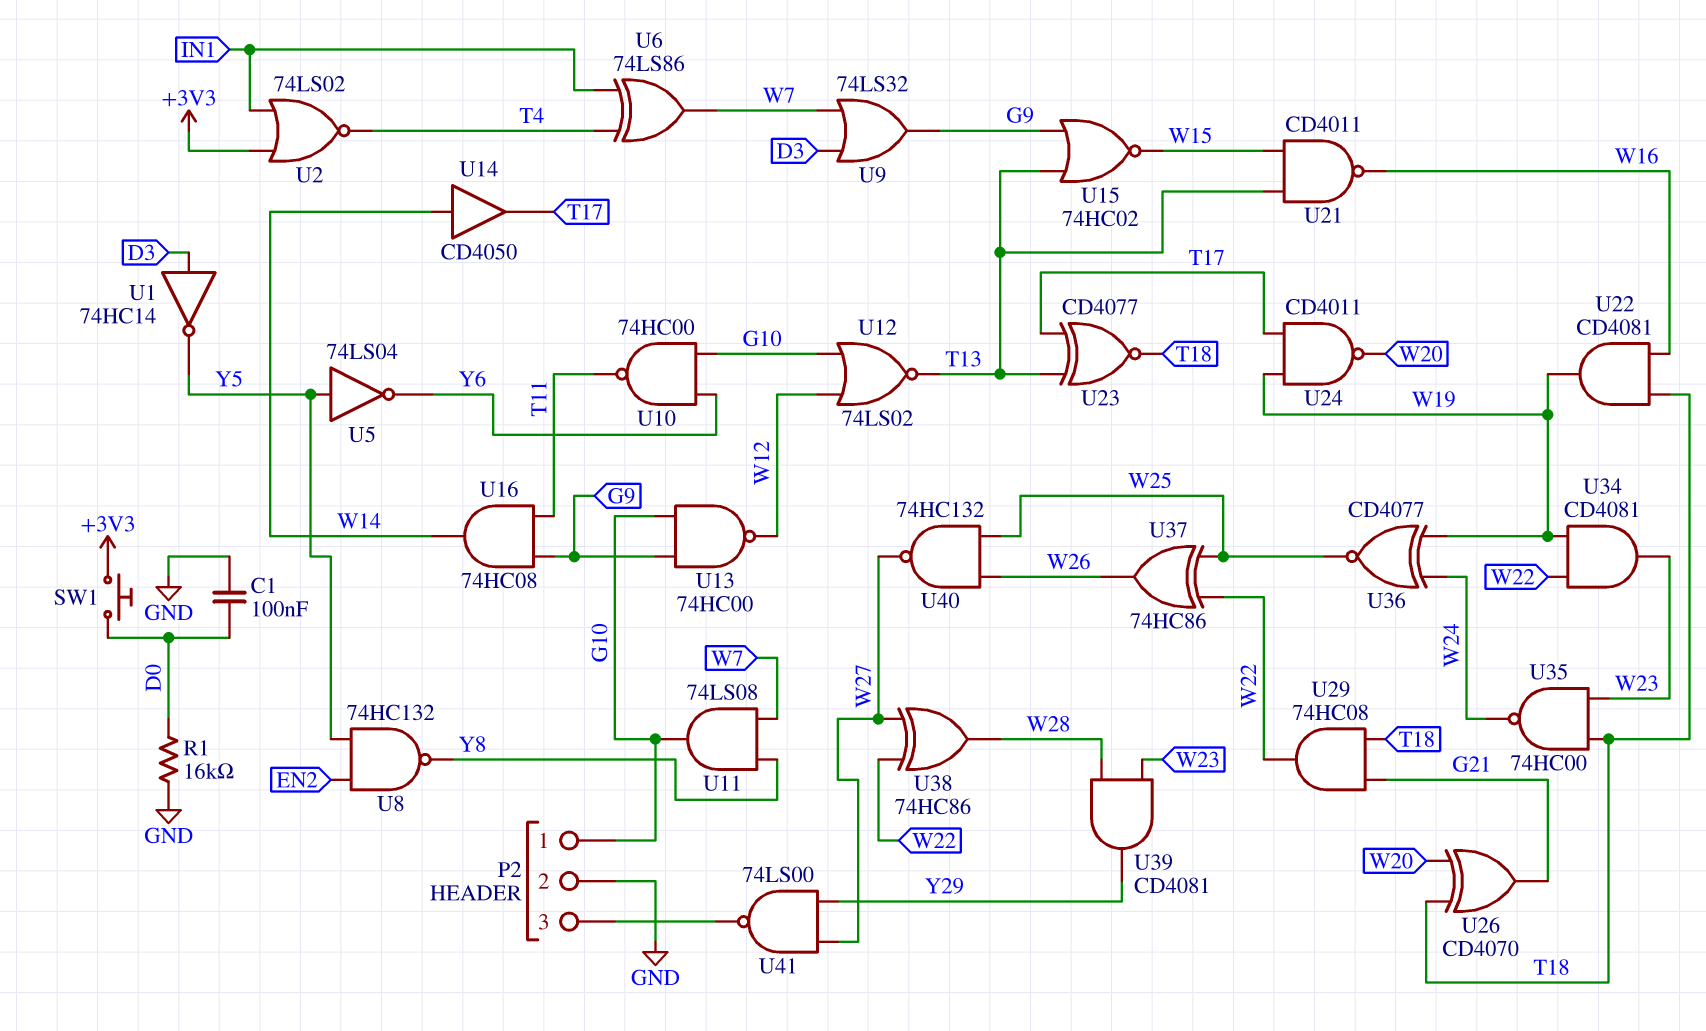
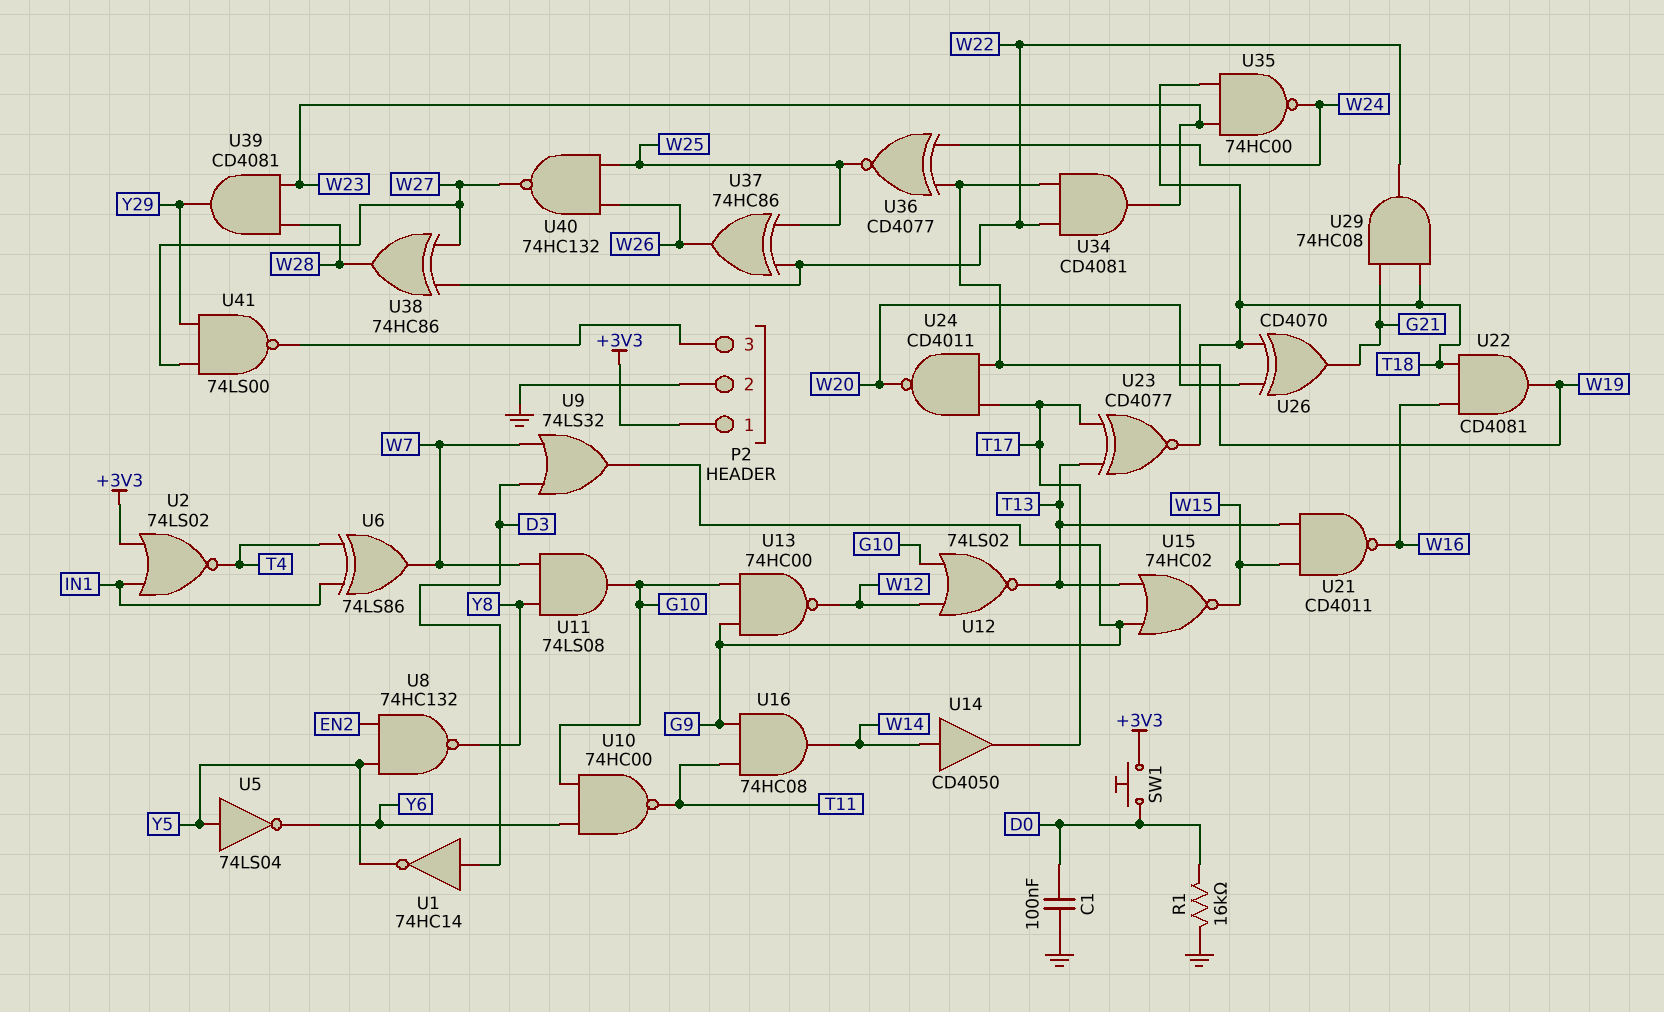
P2 pin 1: G10 -> +3V3

